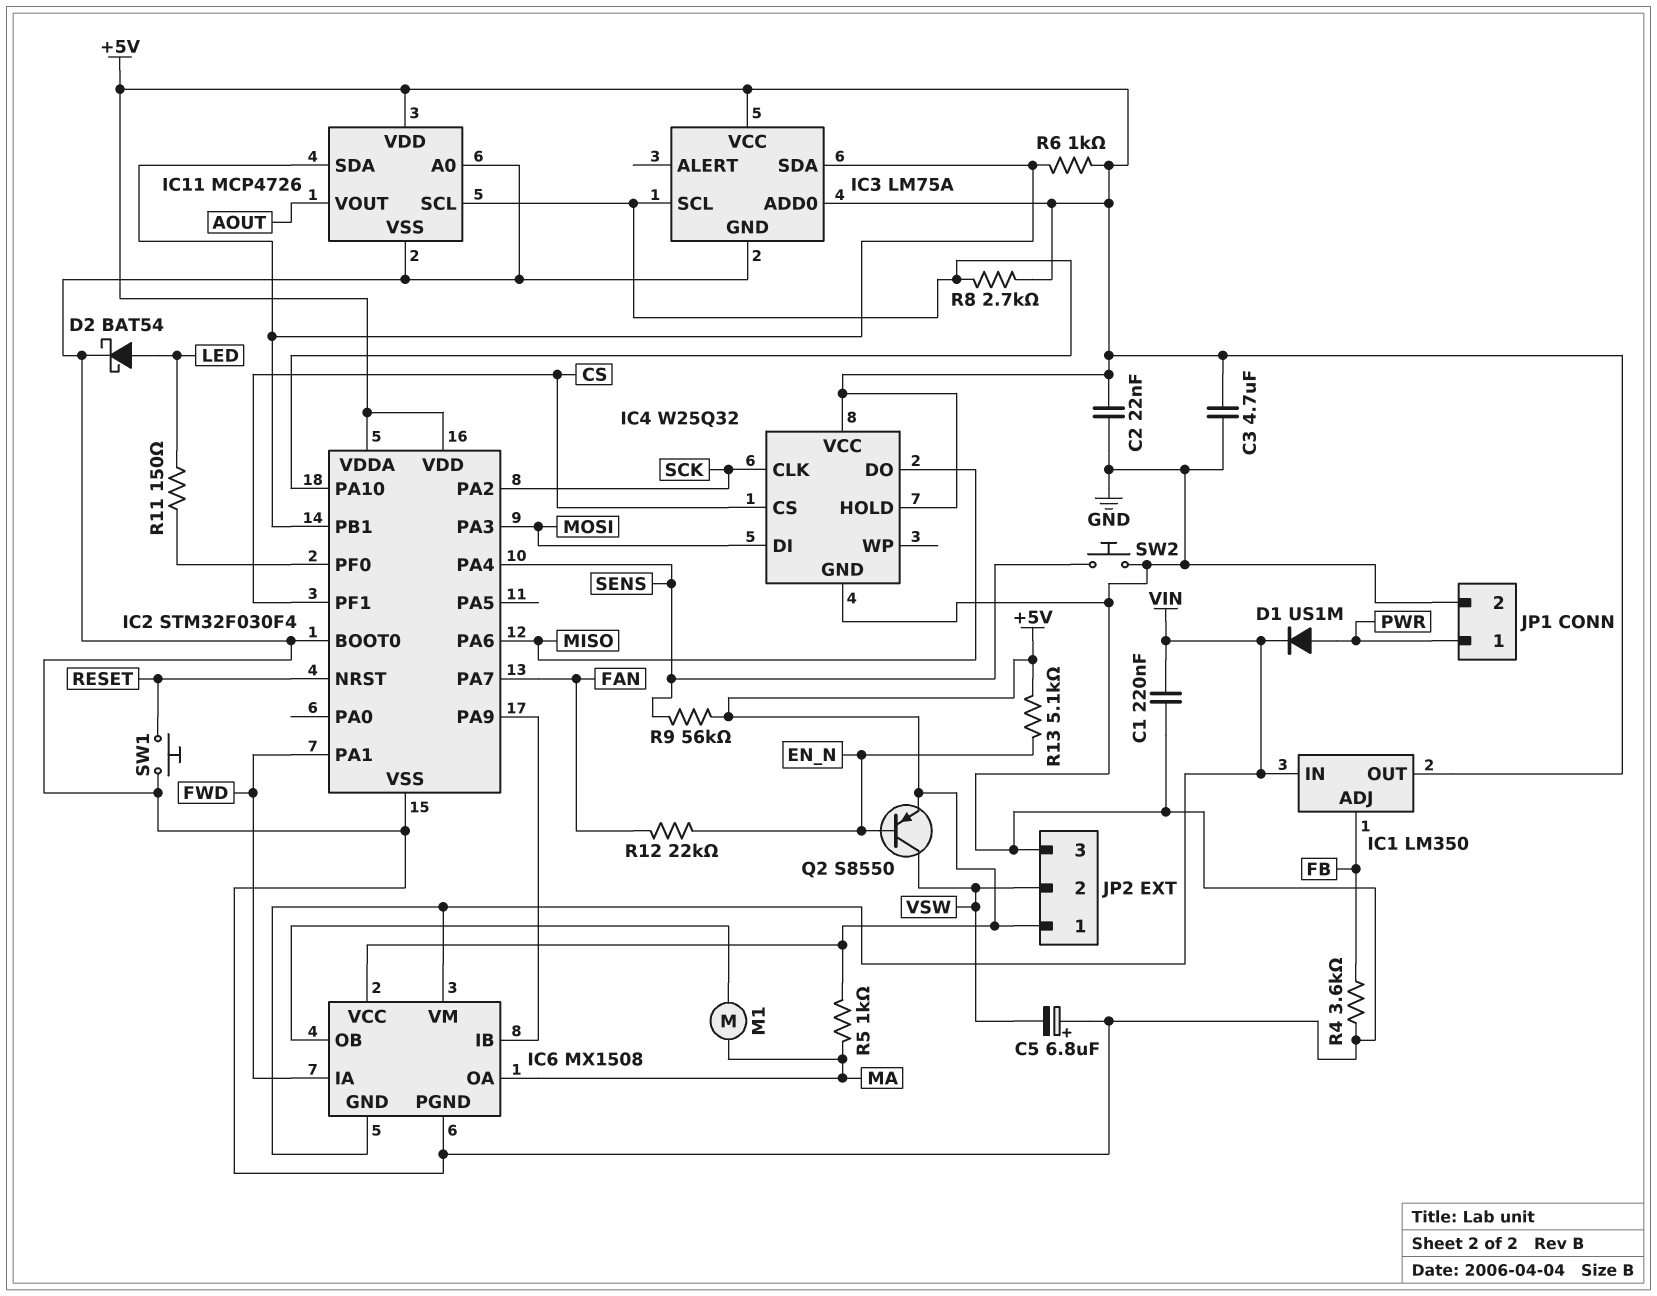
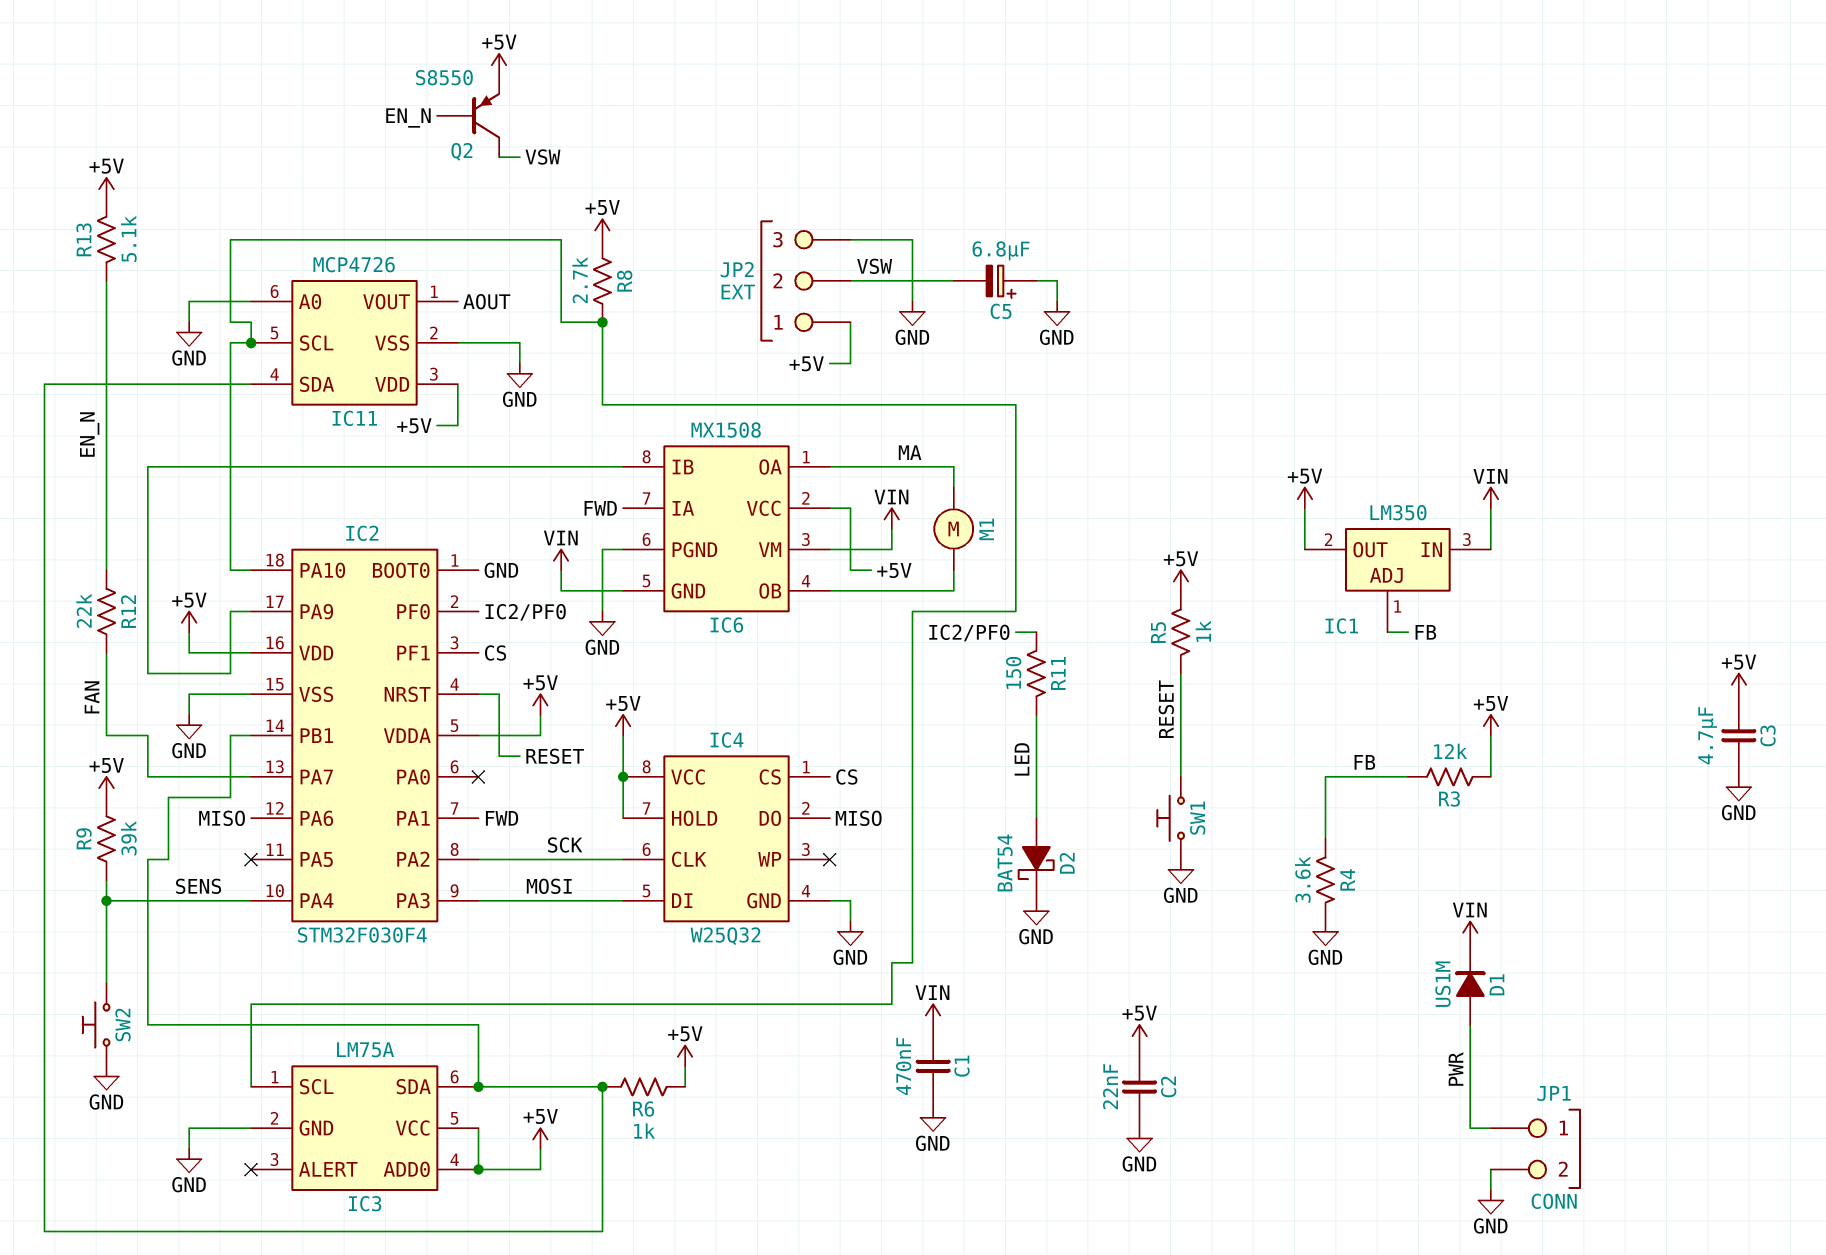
C1: 220nF (GND, VIN) -> 470nF (GND, VIN)
R3: none -> 12k (+5V, FB)
R5: 1k (+5V, MA) -> 1k (+5V, RESET)
R9: 56k (+5V, SENS) -> 39k (+5V, SENS)

